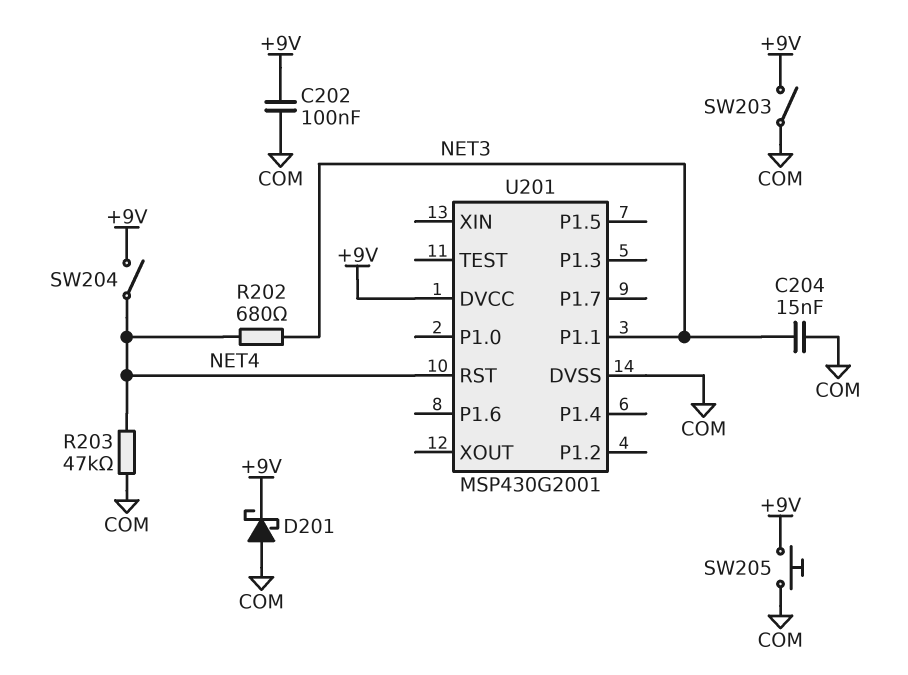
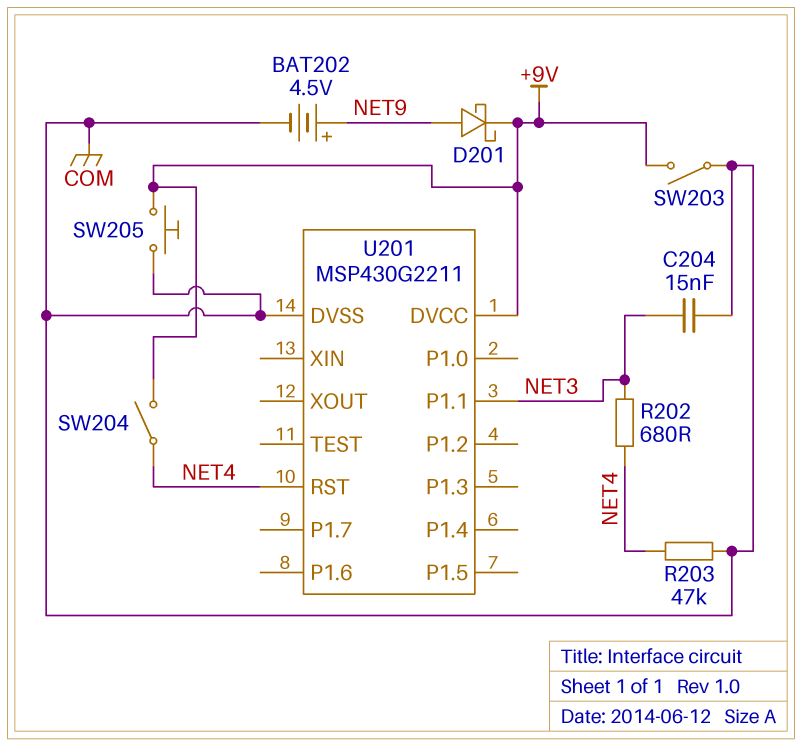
BAT202: none -> 4.5V (plus NET9, minus COM)
C202: 100nF (+9V, COM) -> none
D201: schottky (A COM, K +9V) -> schottky (A NET9, K +9V)
U201: MSP430G2001 -> MSP430G2211

